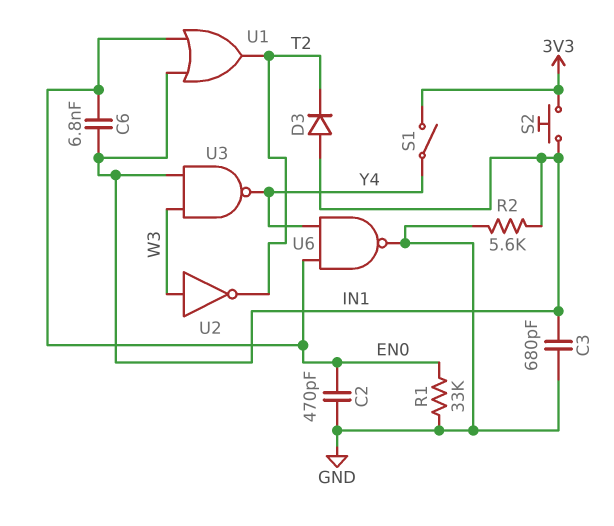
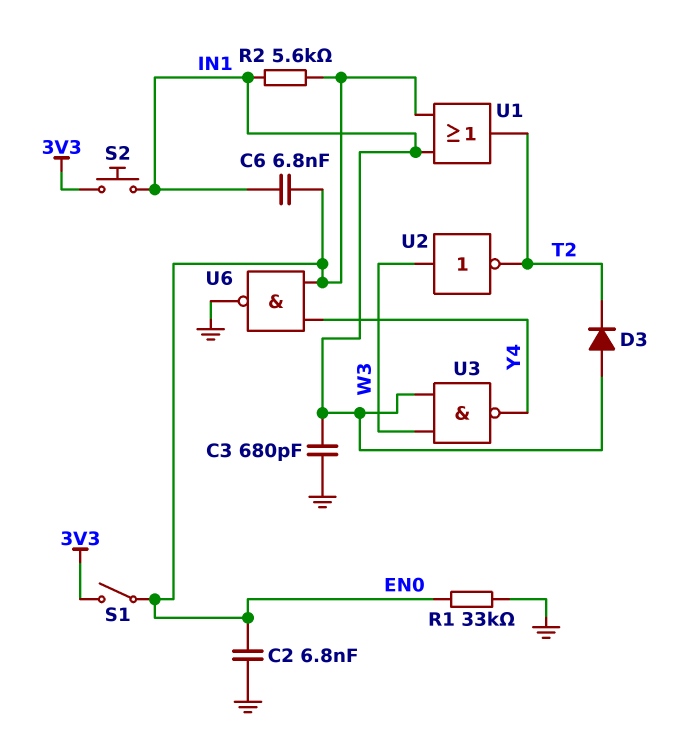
C2: 470pF (EN0, GND) -> 6.8nF (EN0, GND)
R2: 5.6k (GND, IN1) -> 5.6k (EN0, IN1)
S1: switch (3V3, Y4) -> switch (3V3, EN0)

